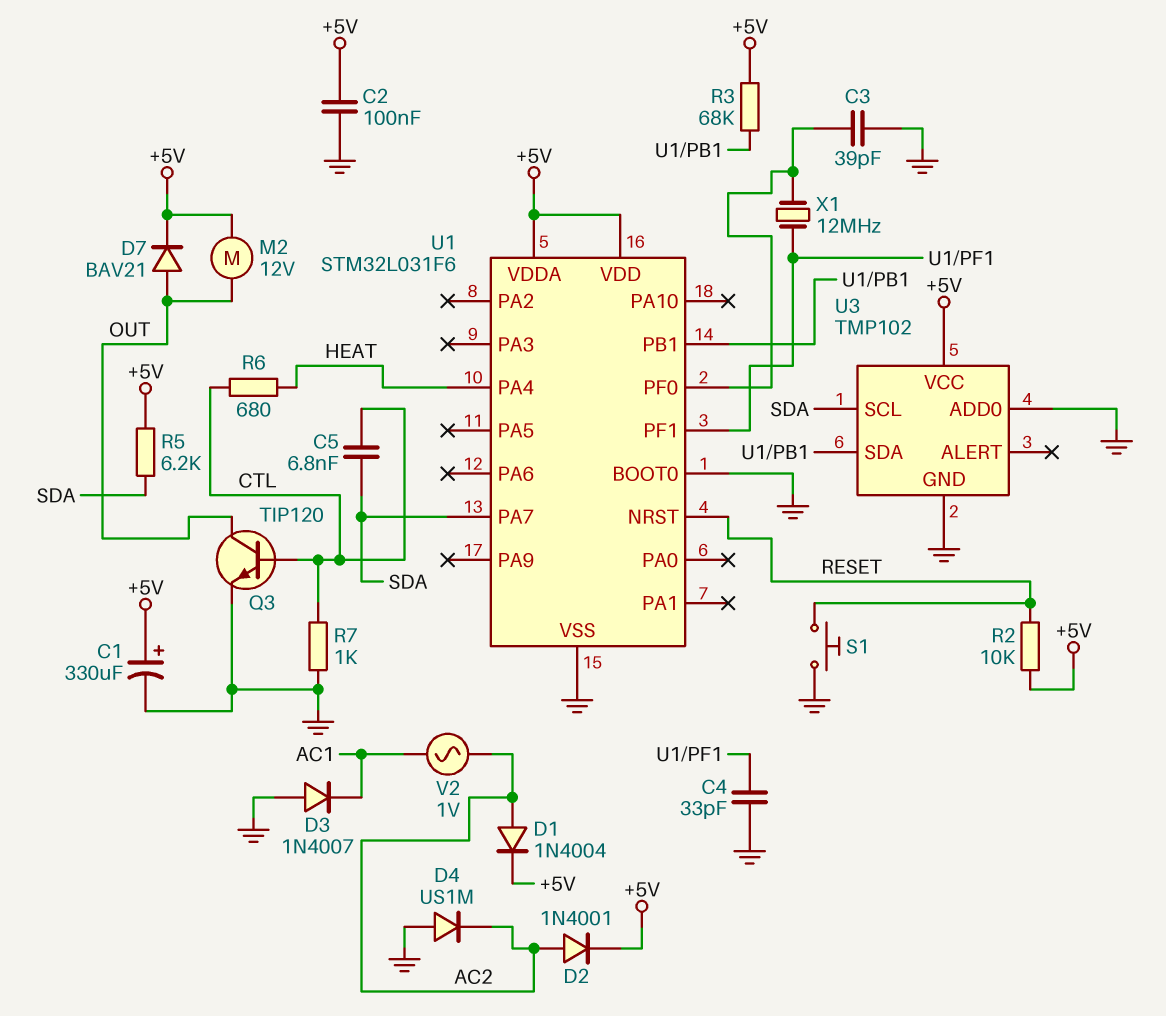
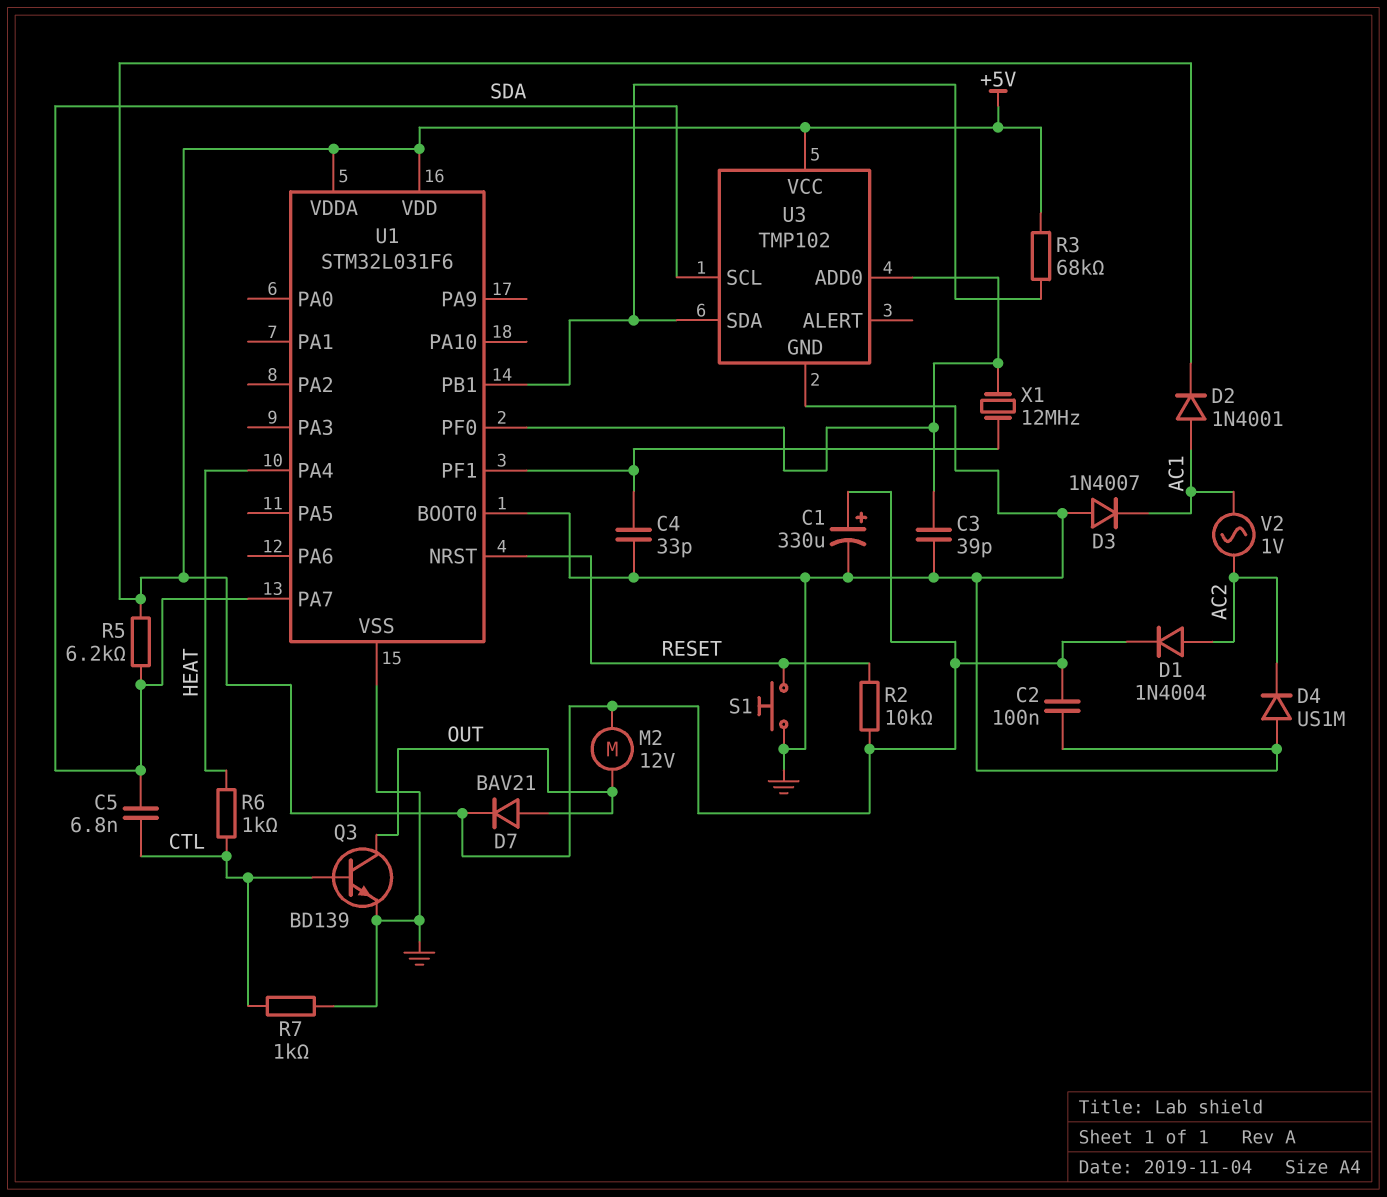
D2: diode 1N4001 (A AC2, K +5V) -> diode 1N4001 (A AC1, K +5V)
Q3: NPN TIP120 (B CTL, C OUT, E GND) -> NPN BD139 (B CTL, C OUT, E GND)
R6: 680 (CTL, HEAT) -> 1k (CTL, HEAT)
U3 pin ADD0: GND -> U1/PF0

